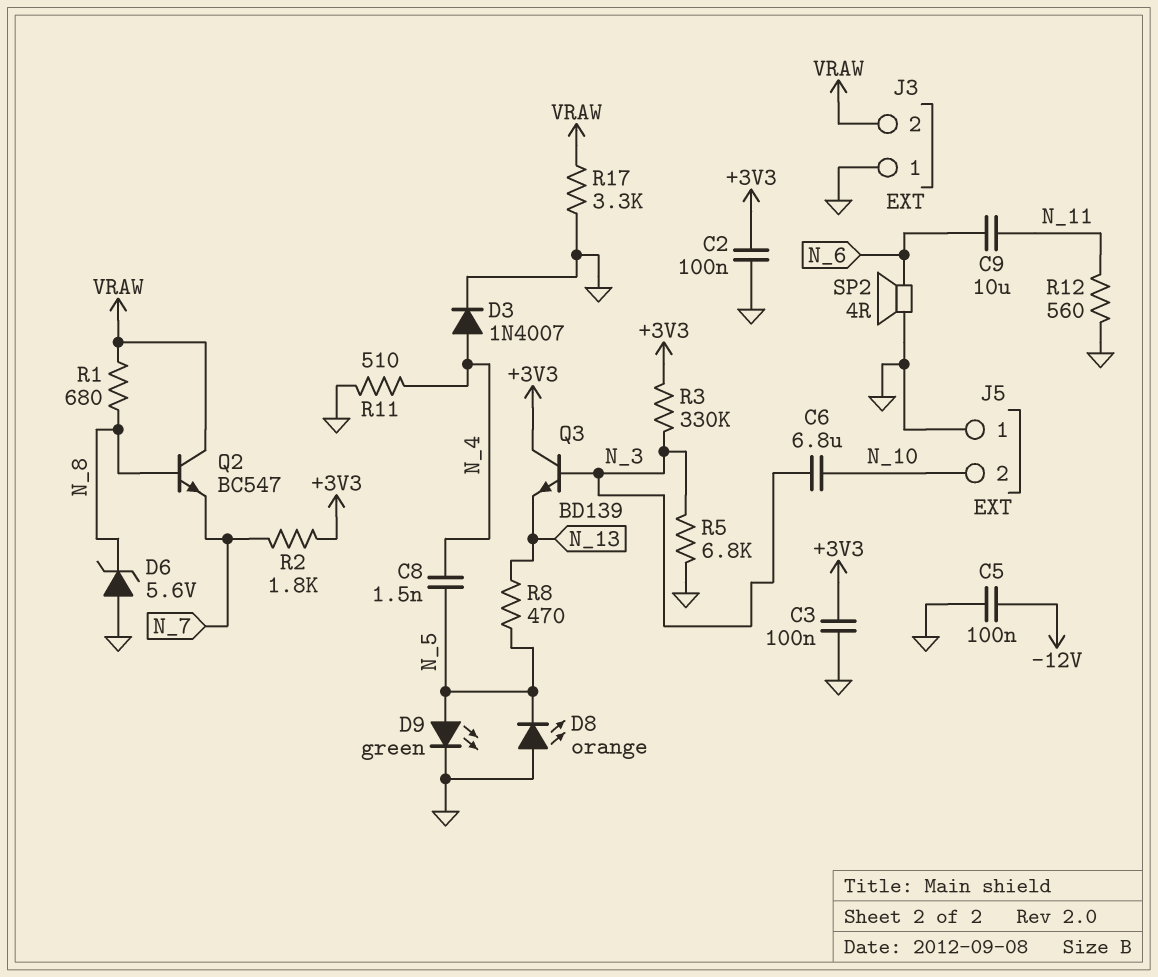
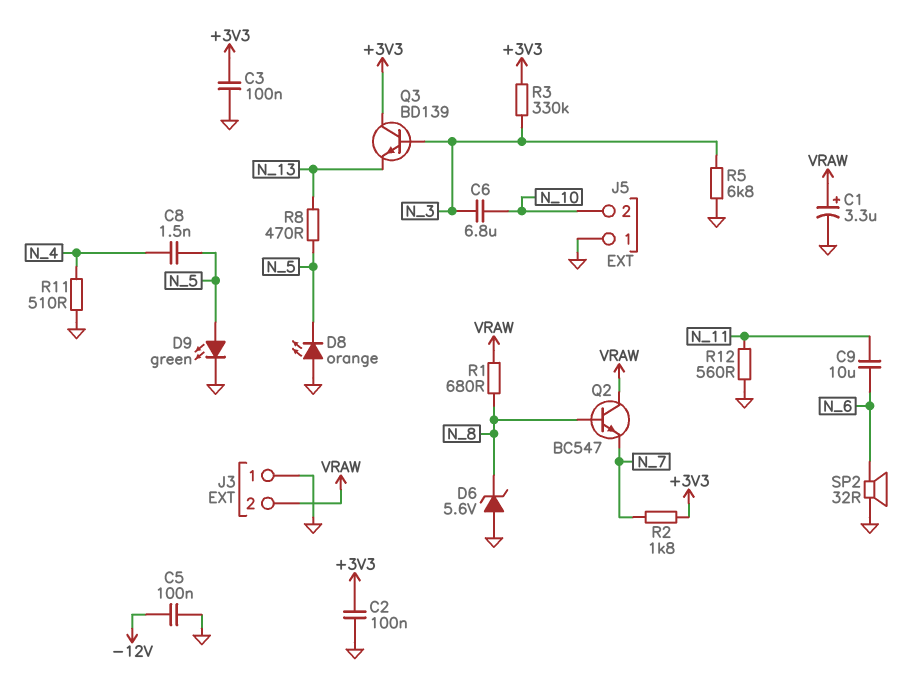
C1: none -> 3.3uF (plus VRAW, minus GND)
D3: diode 1N4007 (A N_4, K GND) -> none
R17: 3.3k (GND, VRAW) -> none
SP2: speaker 4R (GND, N_6) -> speaker 32R (GND, N_6)

